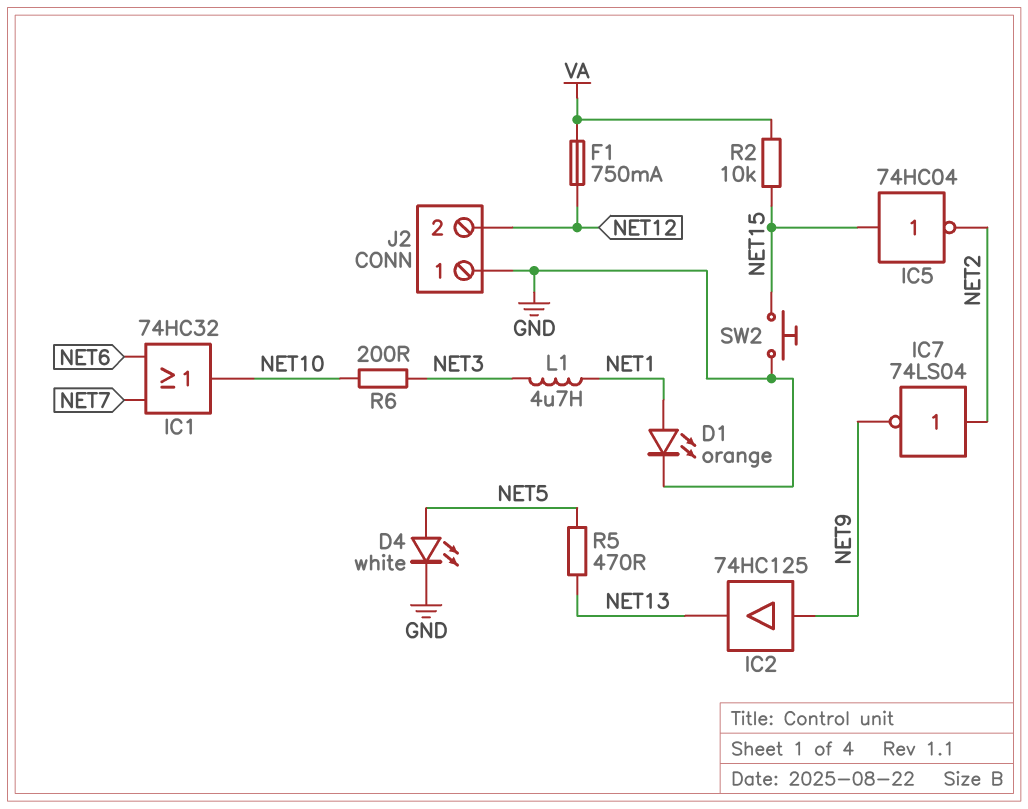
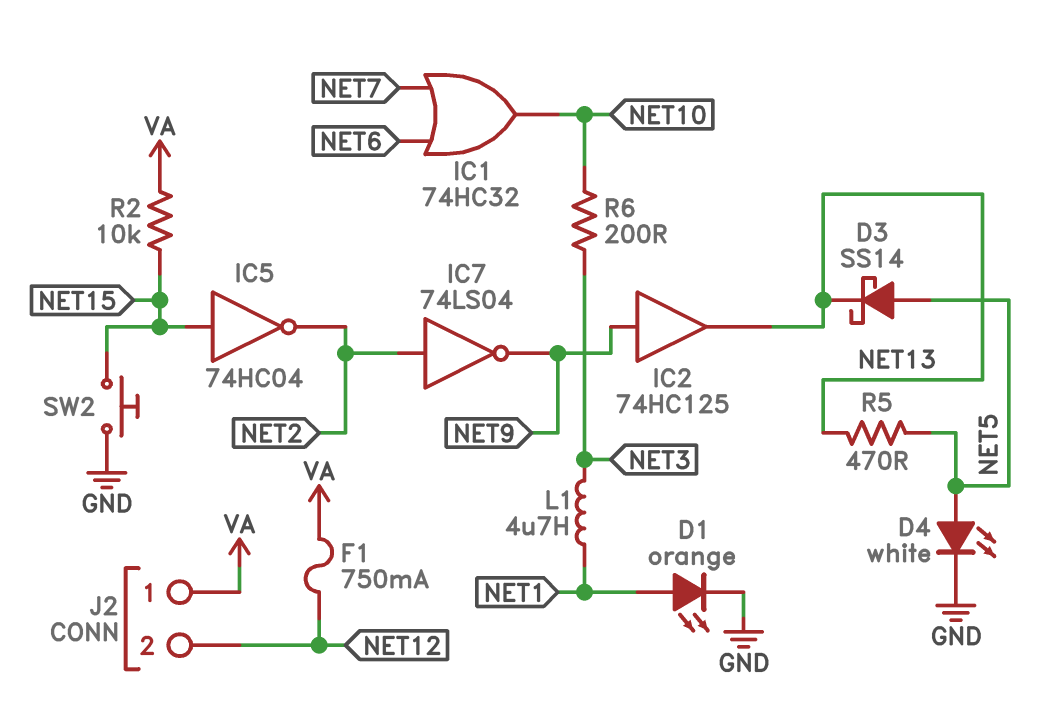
D3: none -> schottky SS14 (A NET5, K NET13)
J2 pin 1: GND -> VA

